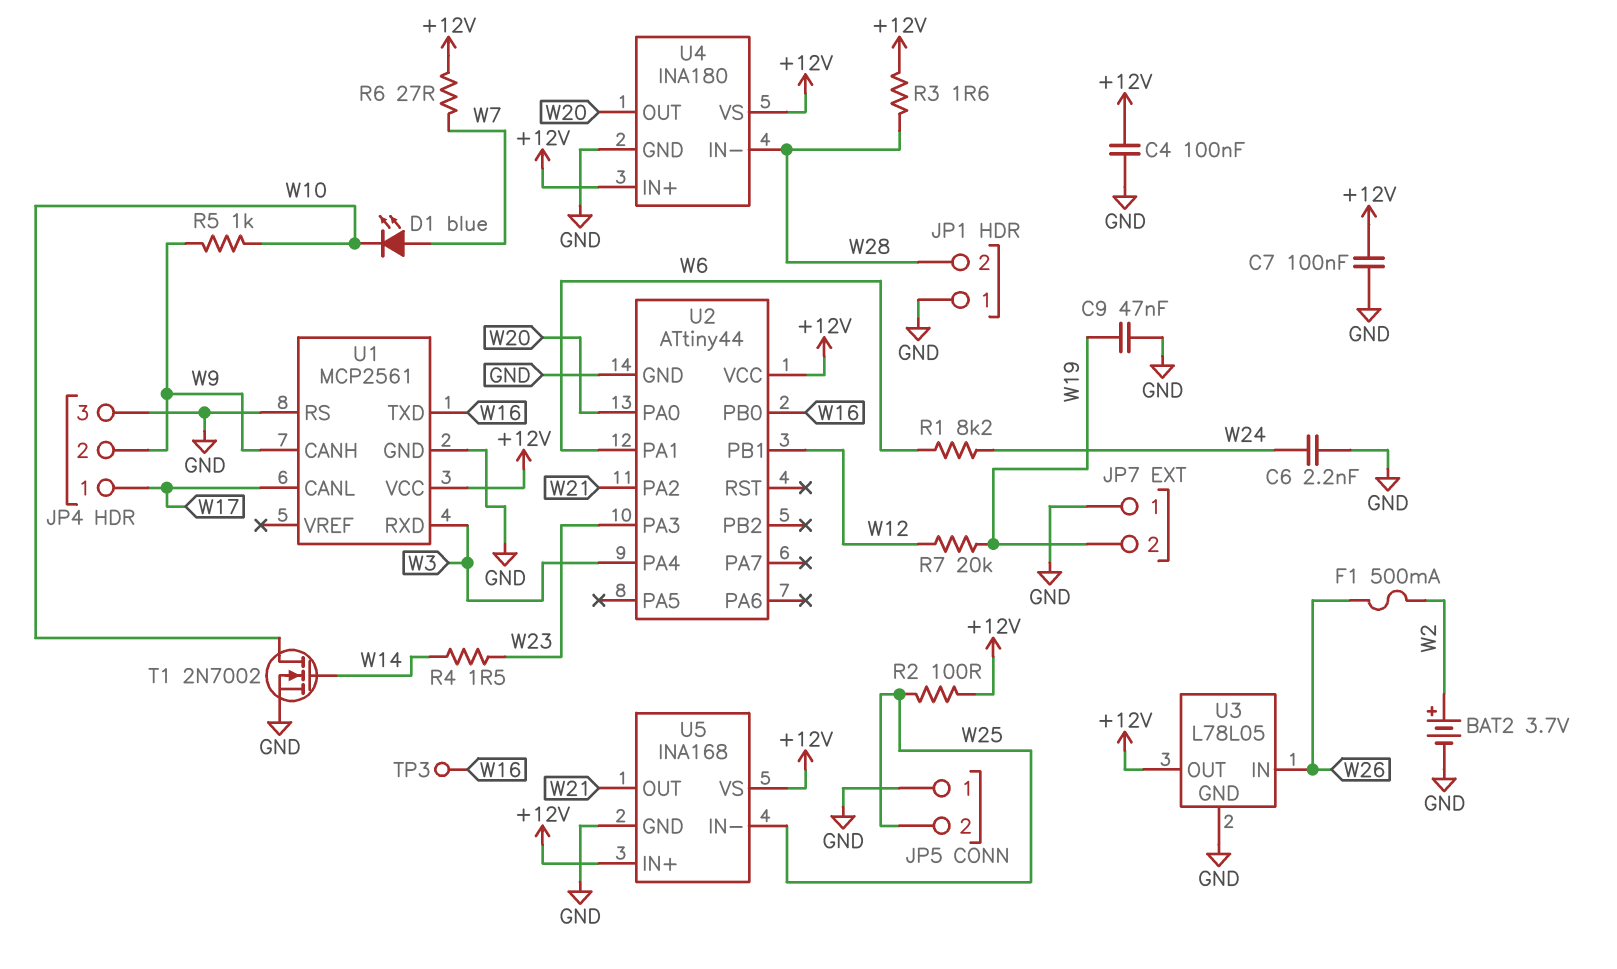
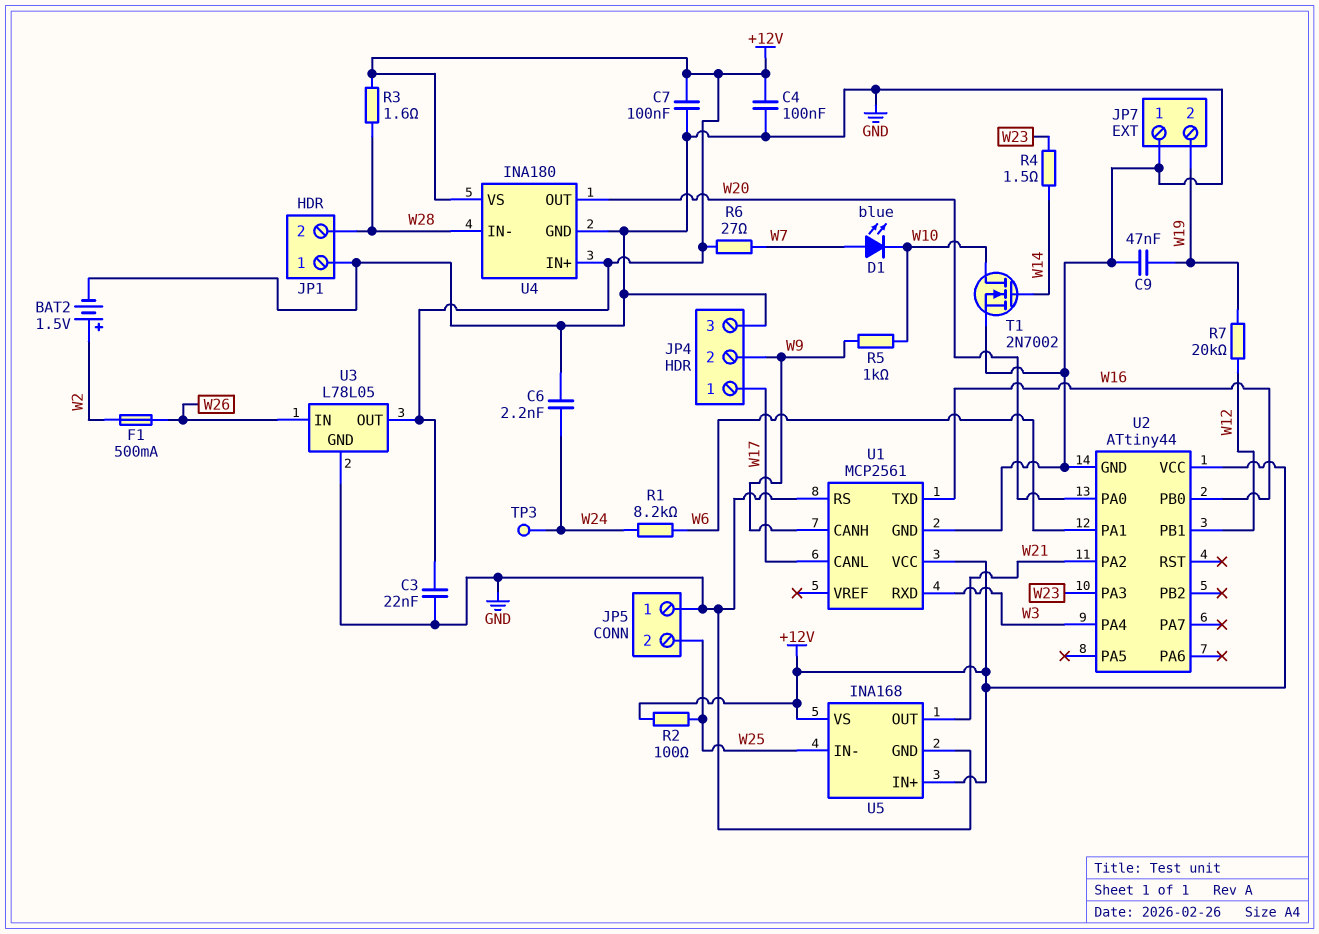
BAT2: 3.7V (plus W2, minus GND) -> 1.5V (plus W2, minus GND)
C3: none -> 22nF (+12V, GND)
TP3: test point (W16) -> test point (W24)

